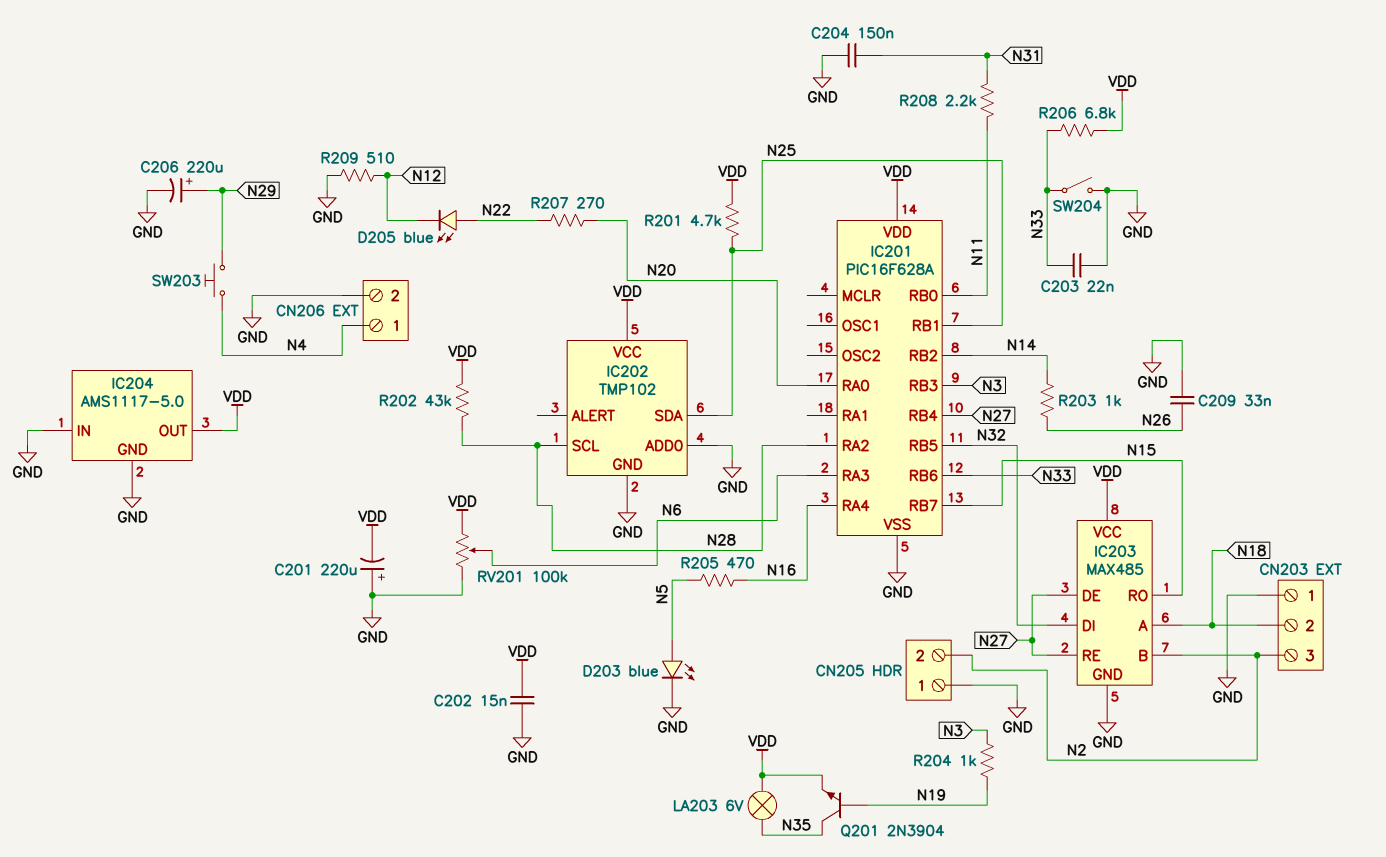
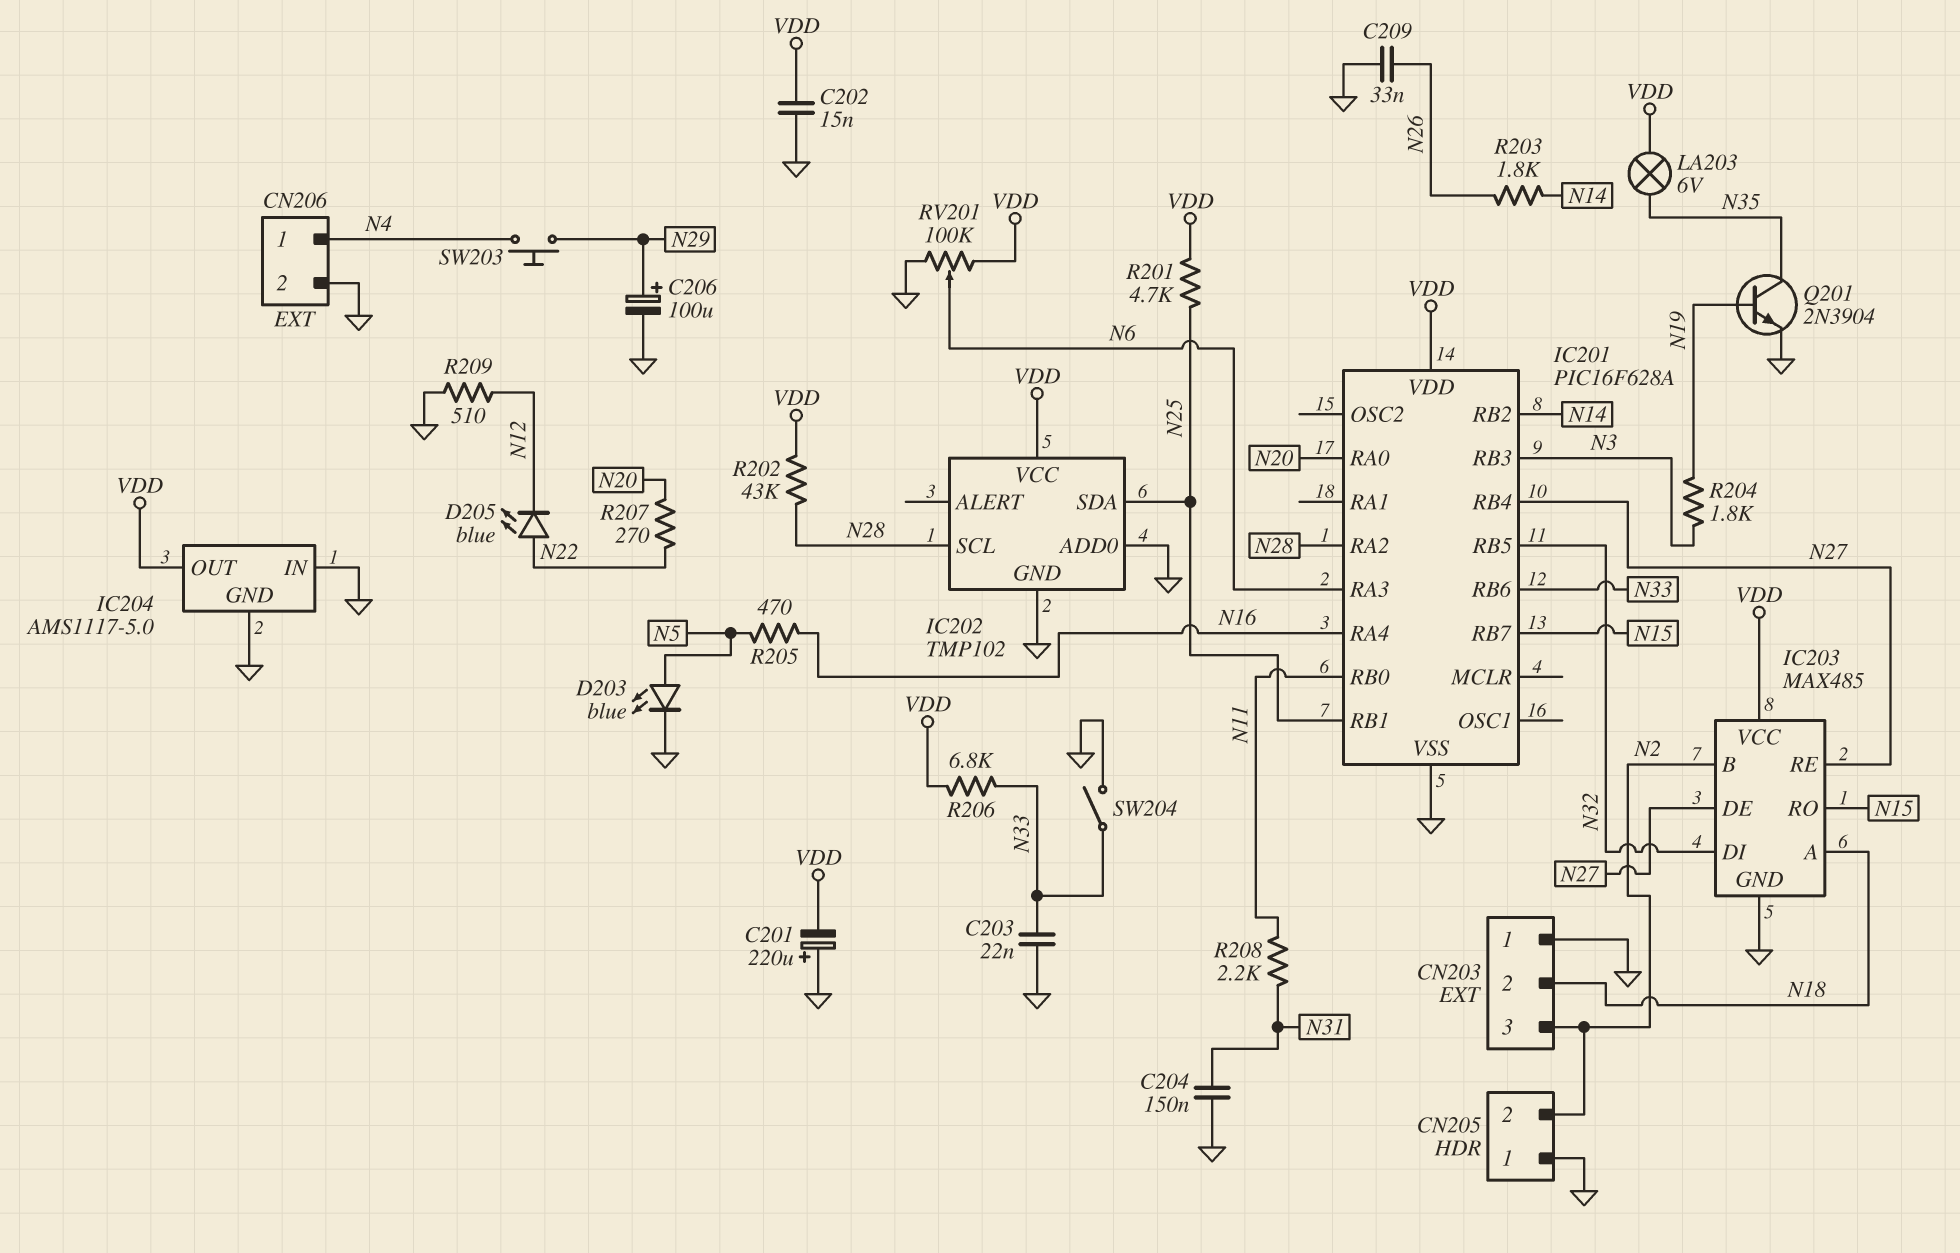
C206: 220uF (plus N29, minus GND) -> 100uF (plus N29, minus GND)
Q201: NPN 2N3904 (B N19, C N35, E VDD) -> NPN 2N3904 (B N19, C N35, E GND)
R203: 1k (N14, N26) -> 1.8k (N14, N26)
R204: 1k (N3, N19) -> 1.8k (N3, N19)

